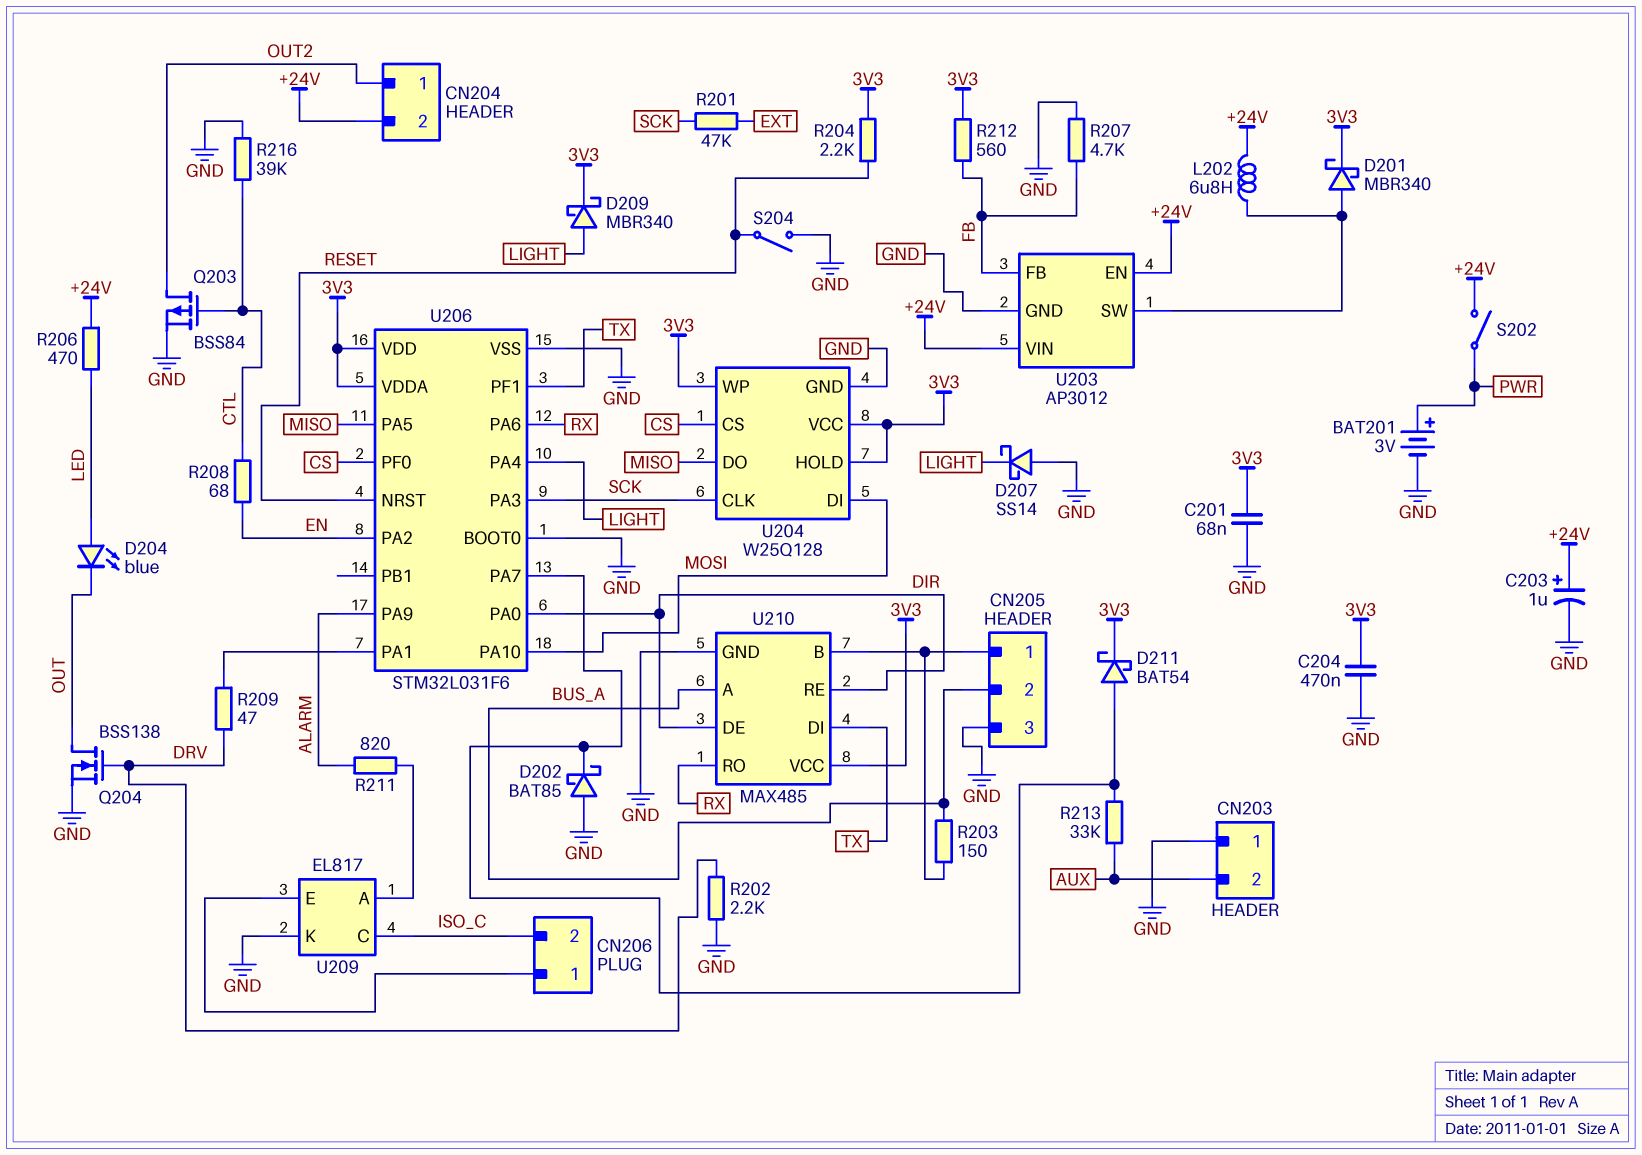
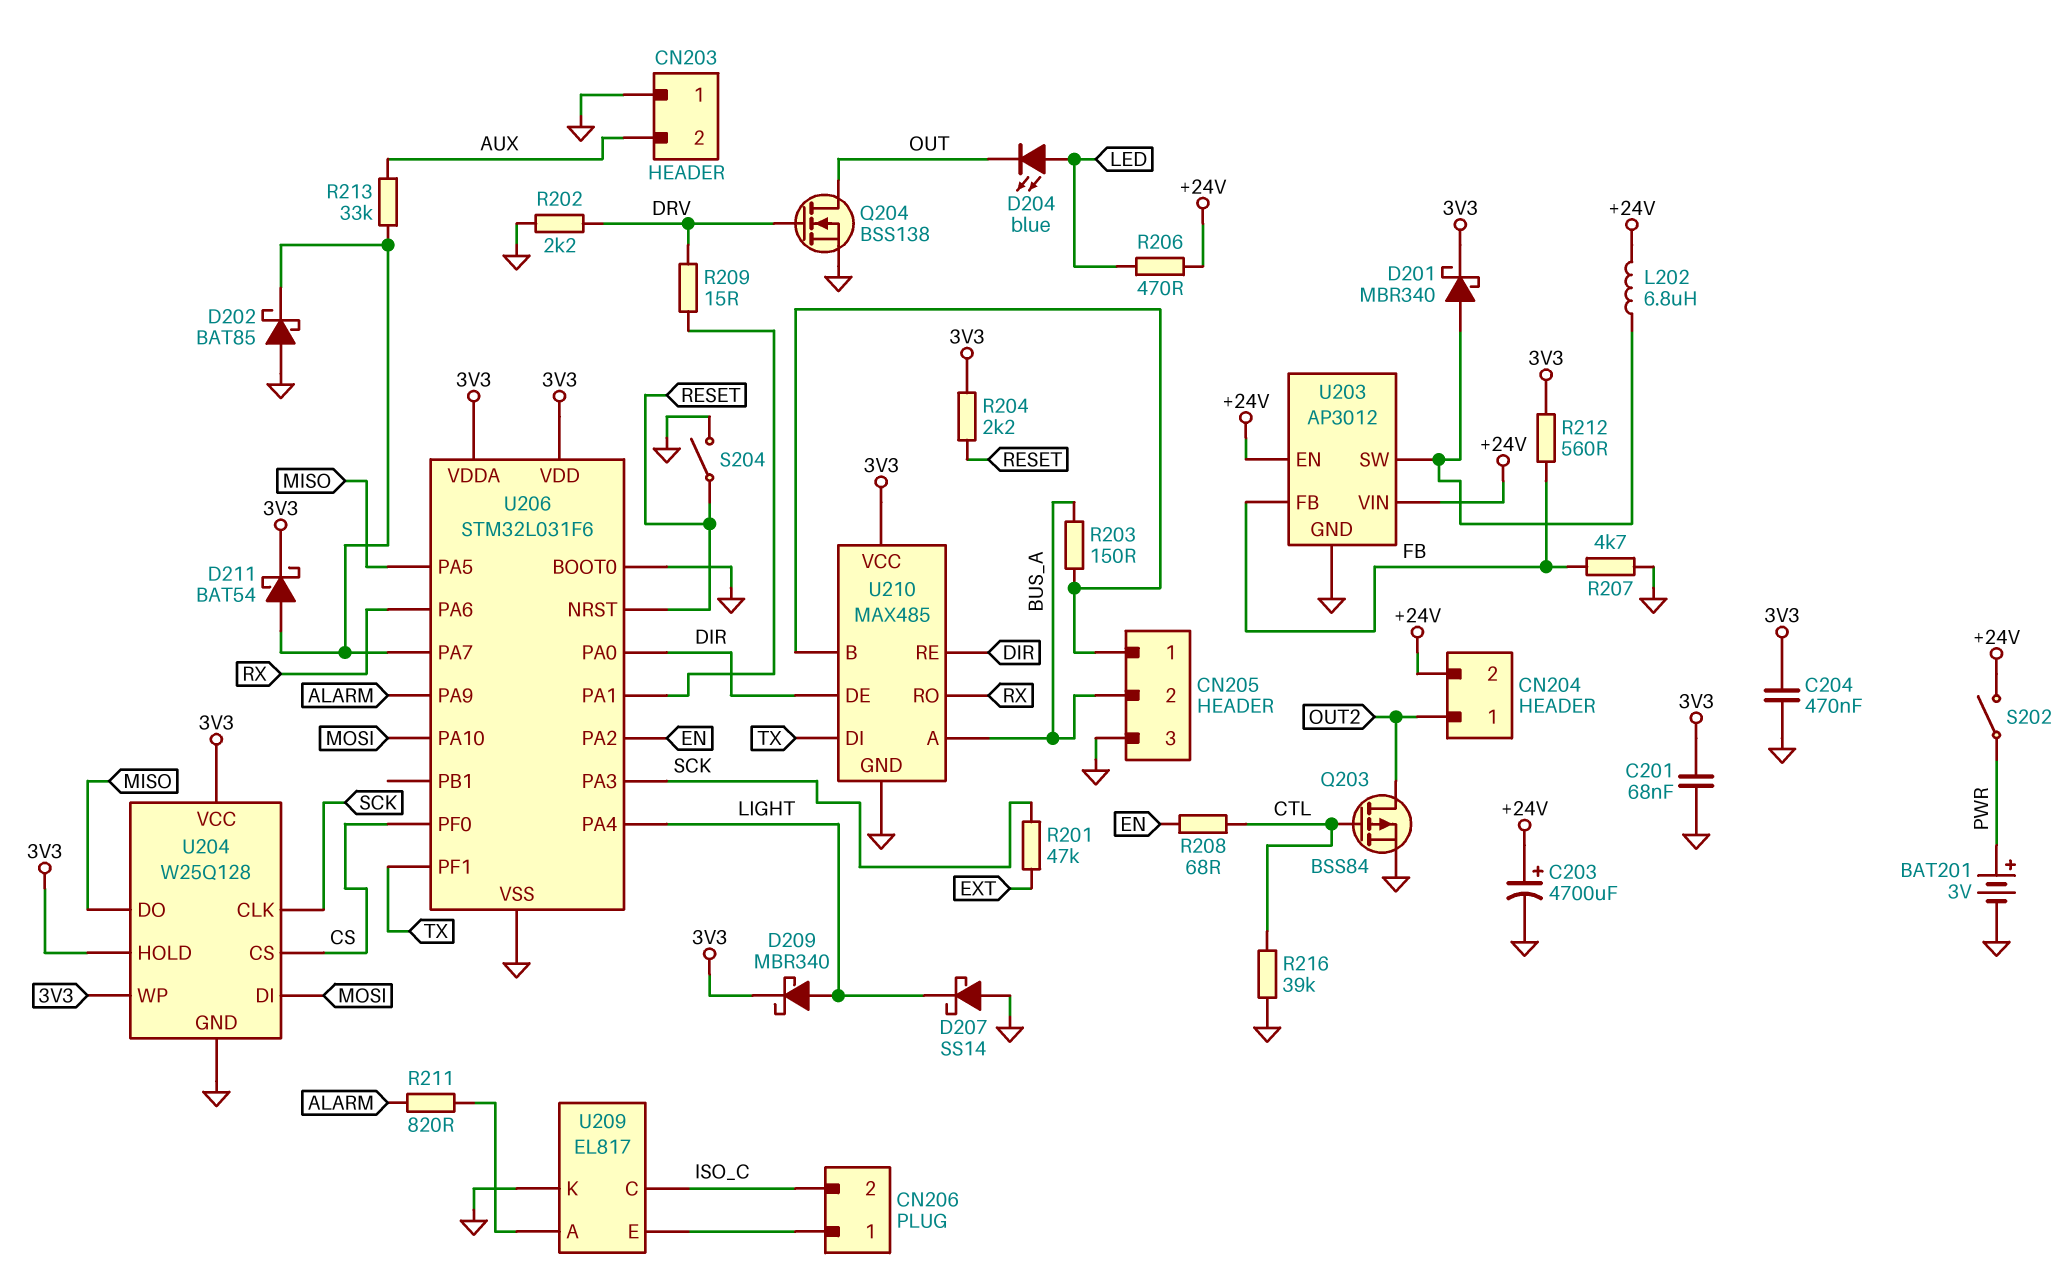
C203: 1uF (plus +24V, minus GND) -> 4700uF (plus +24V, minus GND)
R209: 47 (DRV, U206/PA1) -> 15 (DRV, U206/PA1)

